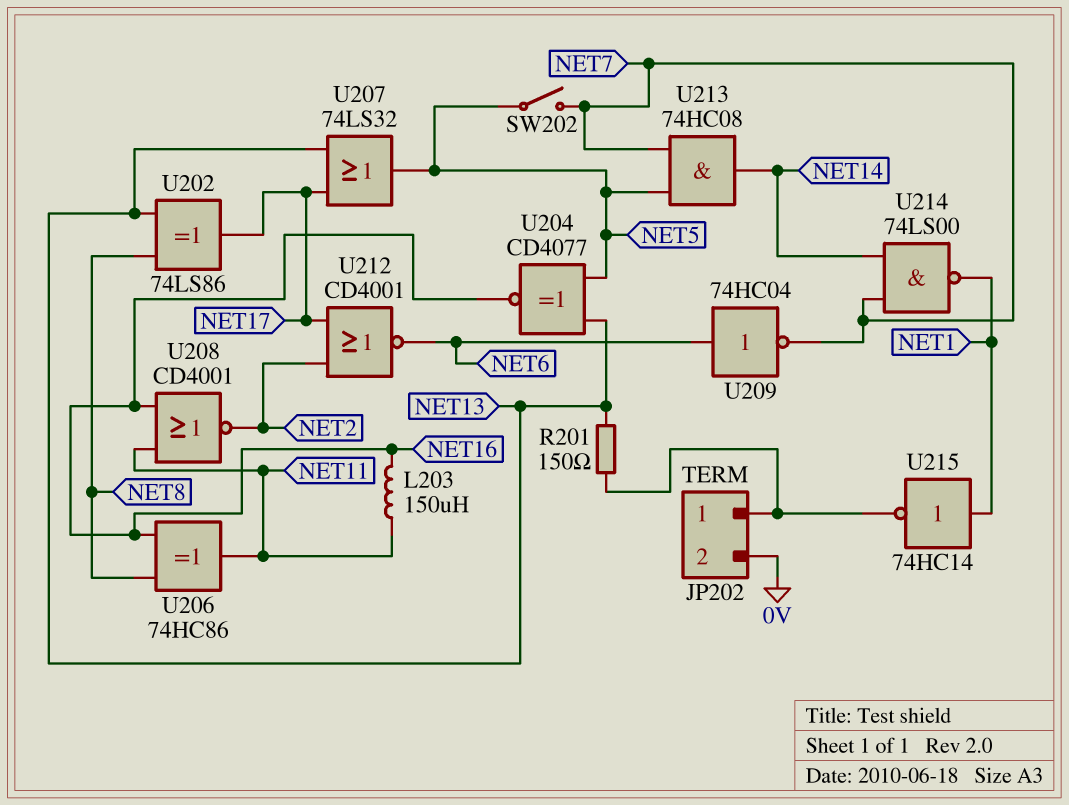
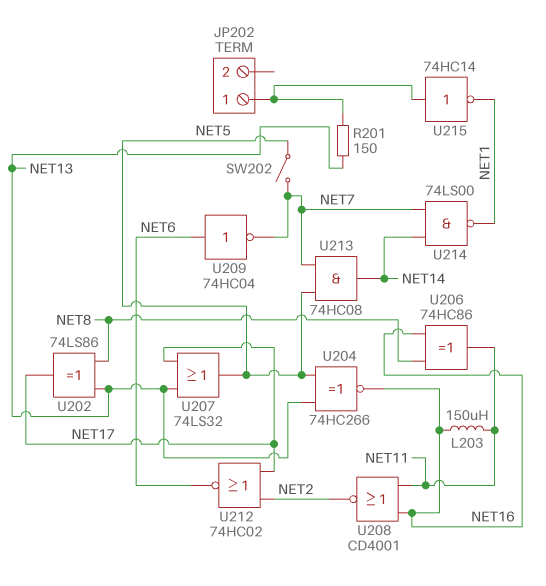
JP202 pin 2: 0V -> none
U204: XNOR CD4077 (in NET5, in NET13, out NET16) -> XNOR 74HC266 (in NET5, in NET13, out NET16)
U212: NOR CD4001 (in NET2, in NET17, out NET6) -> NOR 74HC02 (in NET2, in NET17, out NET6)
U215: NOT 74HC14 (in NET1, out JP202/1) -> NOT 74HC14 (in JP202/1, out NET1)

